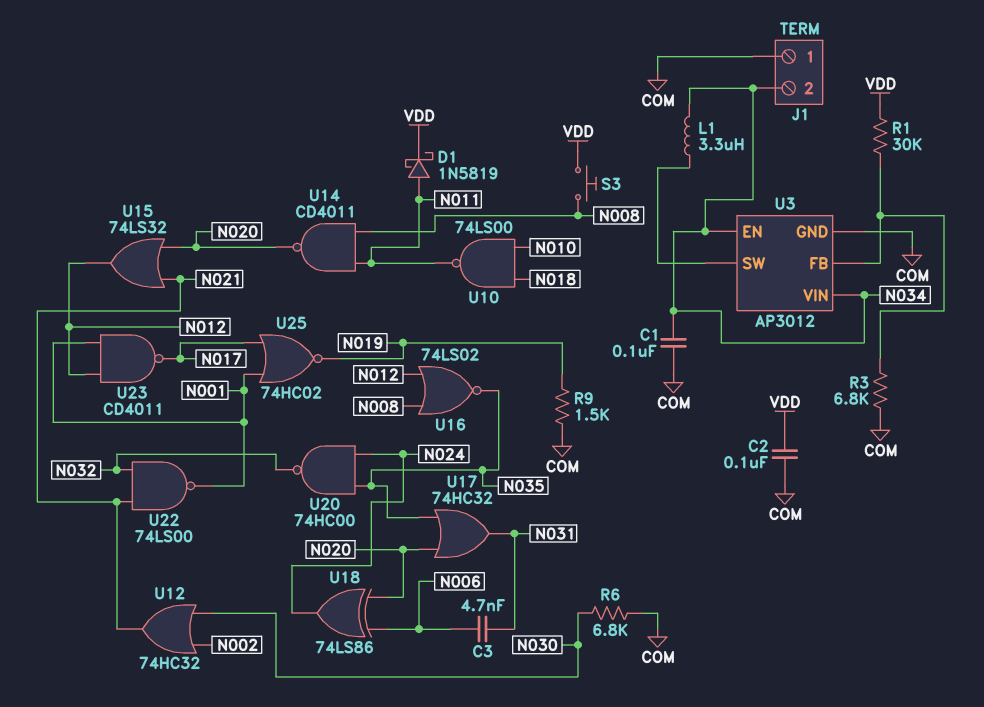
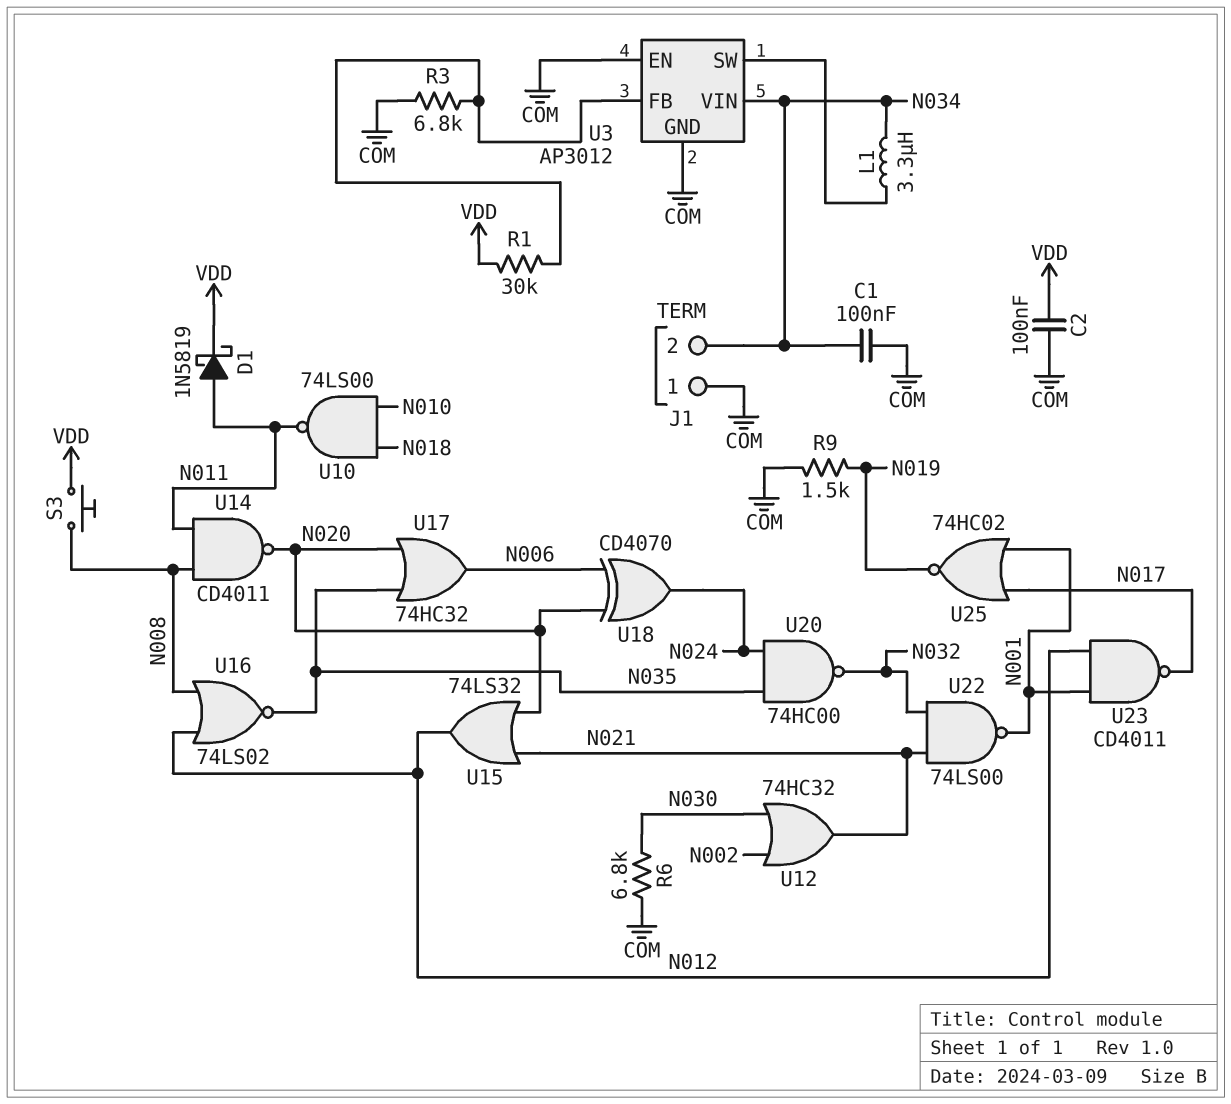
C3: 4.7nF (N006, N031) -> none
U3 pin EN: N034 -> COM
U17: OR 74HC32 (in N020, in N035, out N031) -> OR 74HC32 (in N020, in N035, out N006)
U18: XOR 74LS86 (in N006, in N020, out N024) -> XOR CD4070 (in N006, in N020, out N024)

